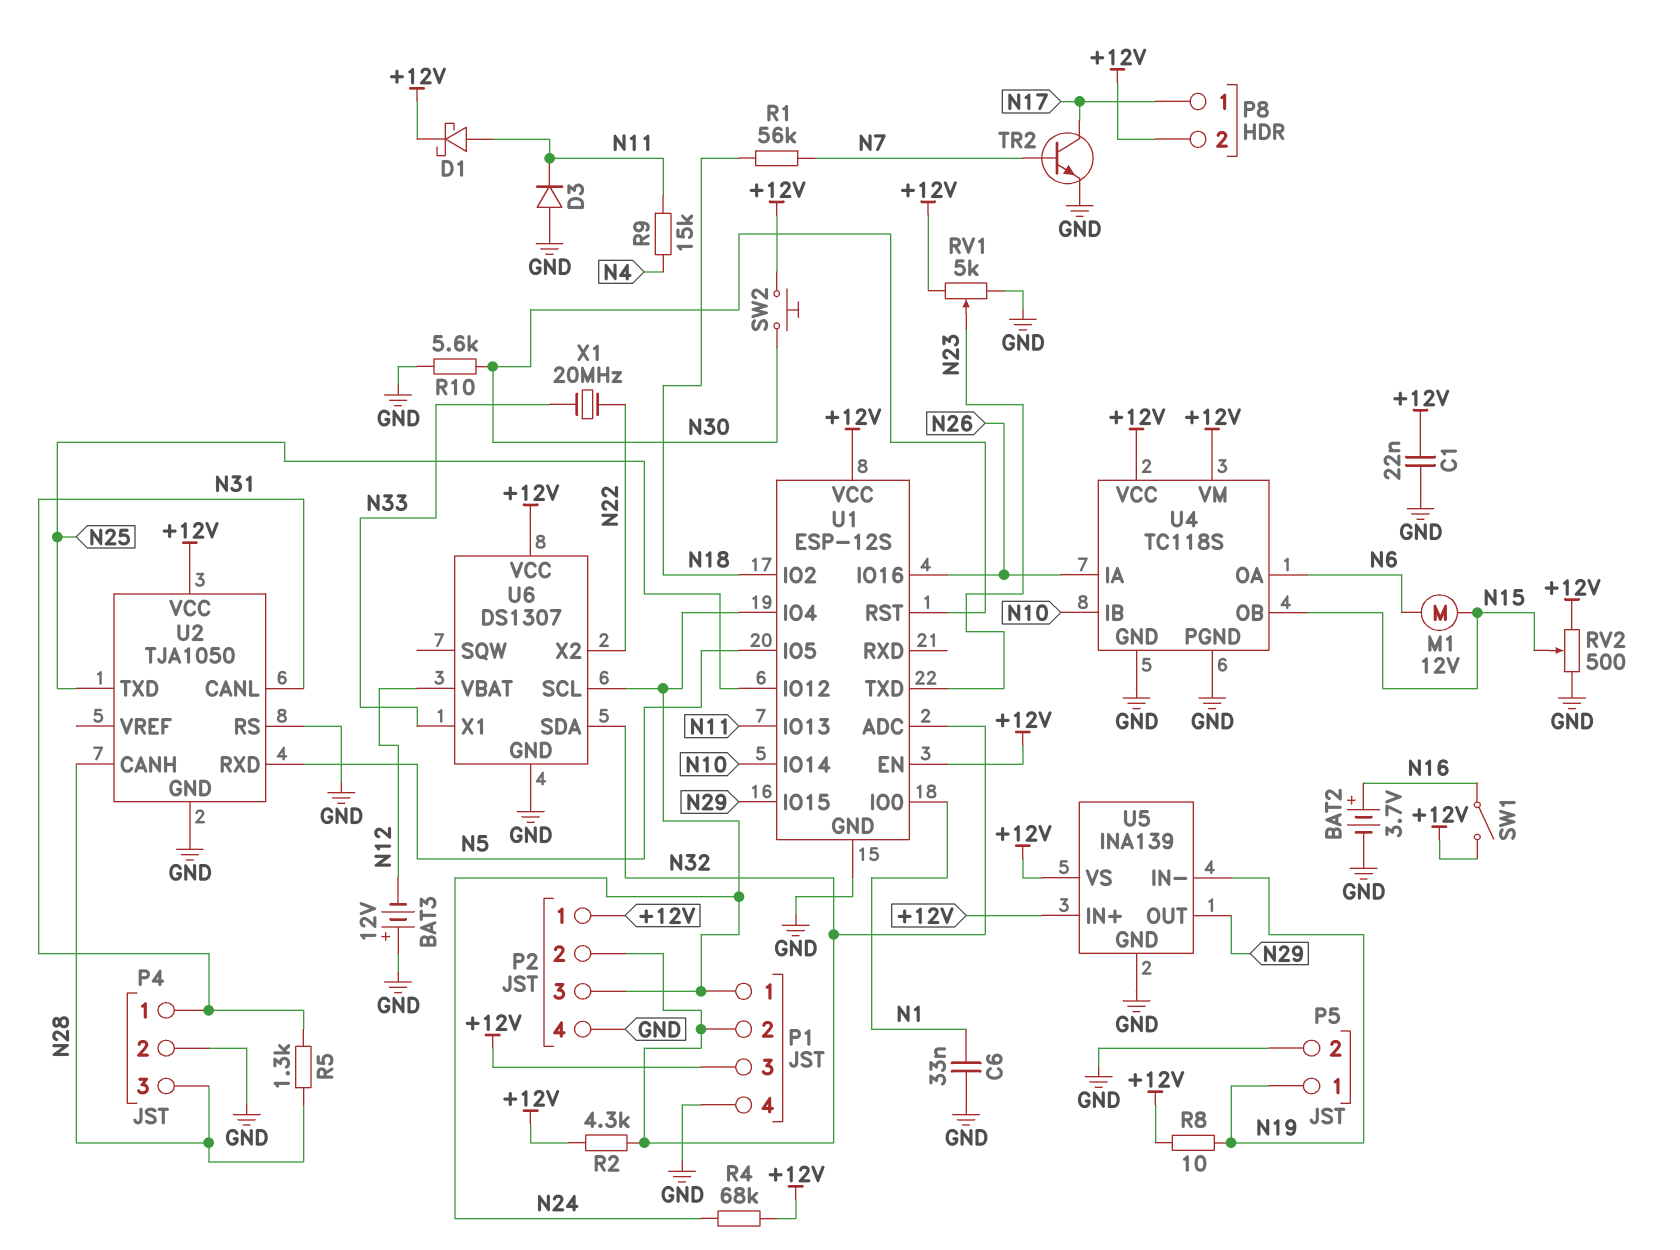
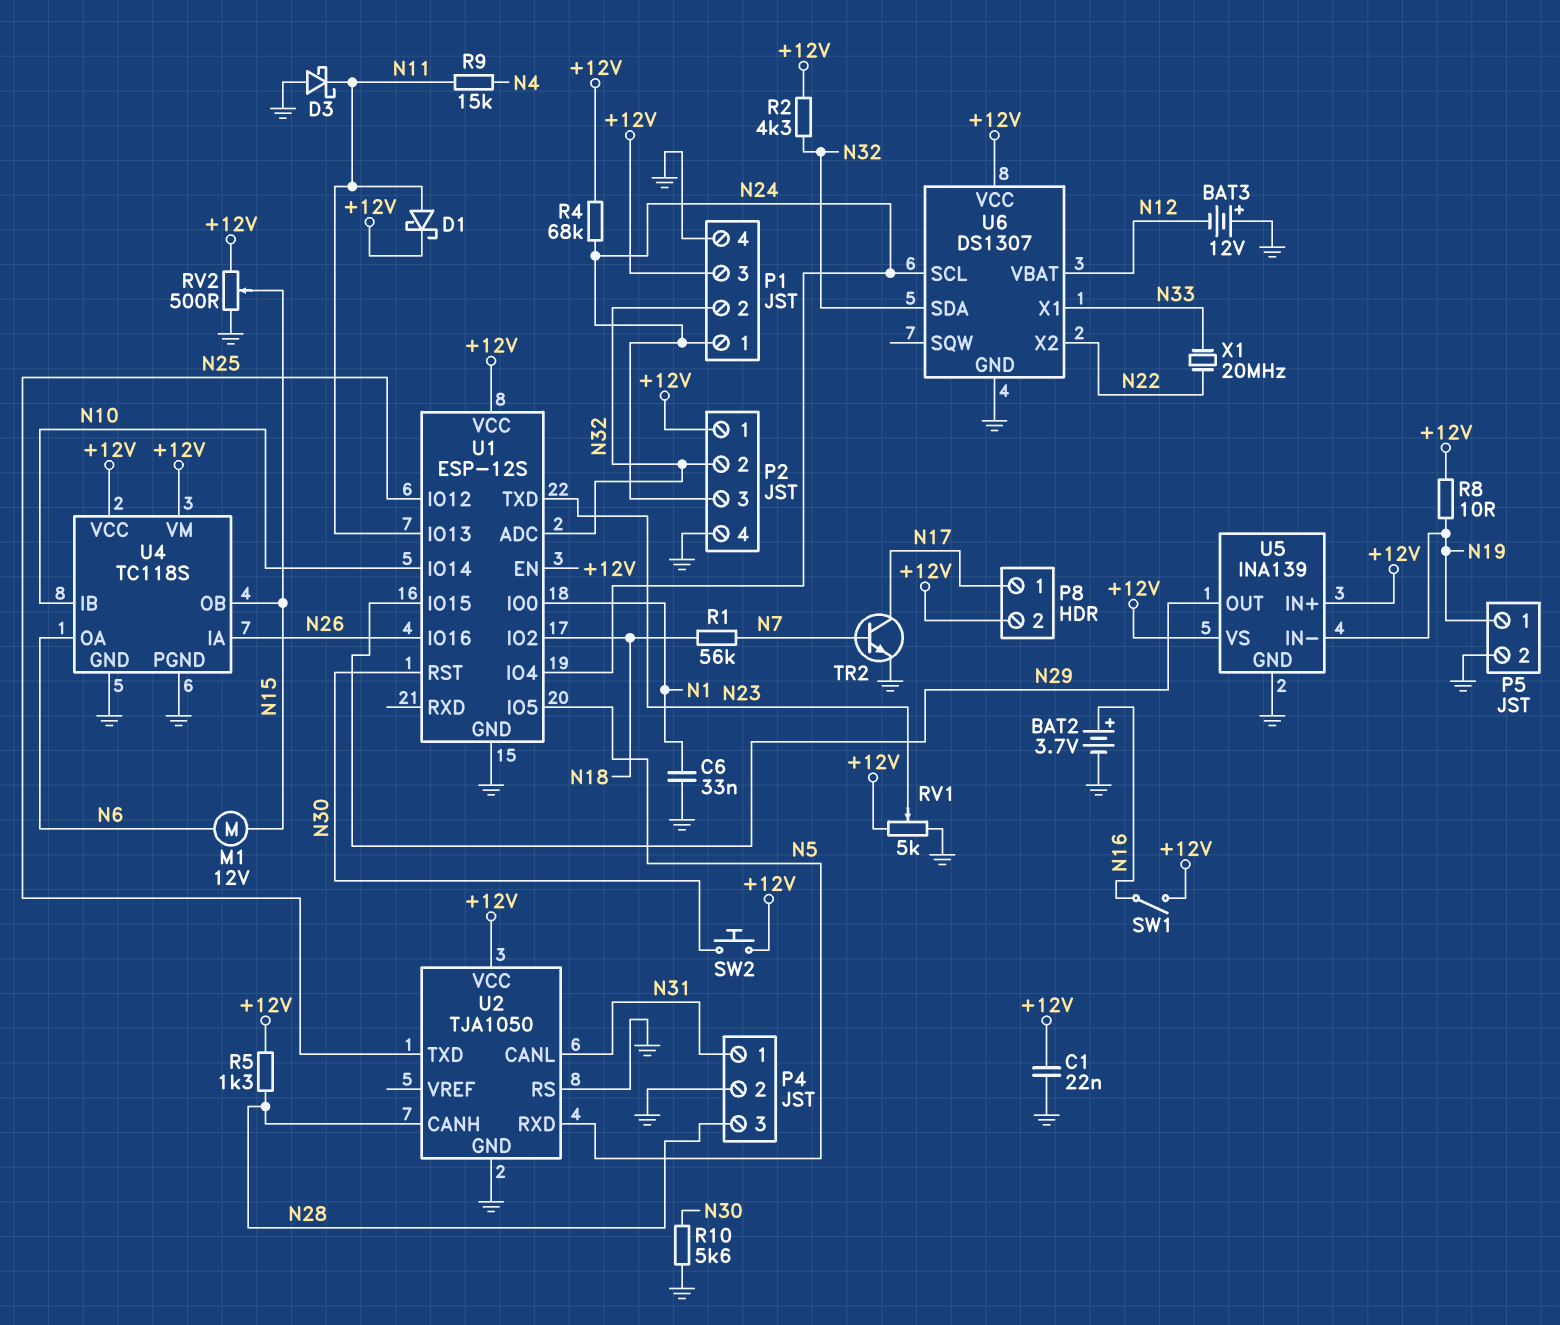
D3: diode (A GND, K N11) -> schottky (A GND, K N11)
R5: 1.3k (N28, N31) -> 1.3k (+12V, N28)

